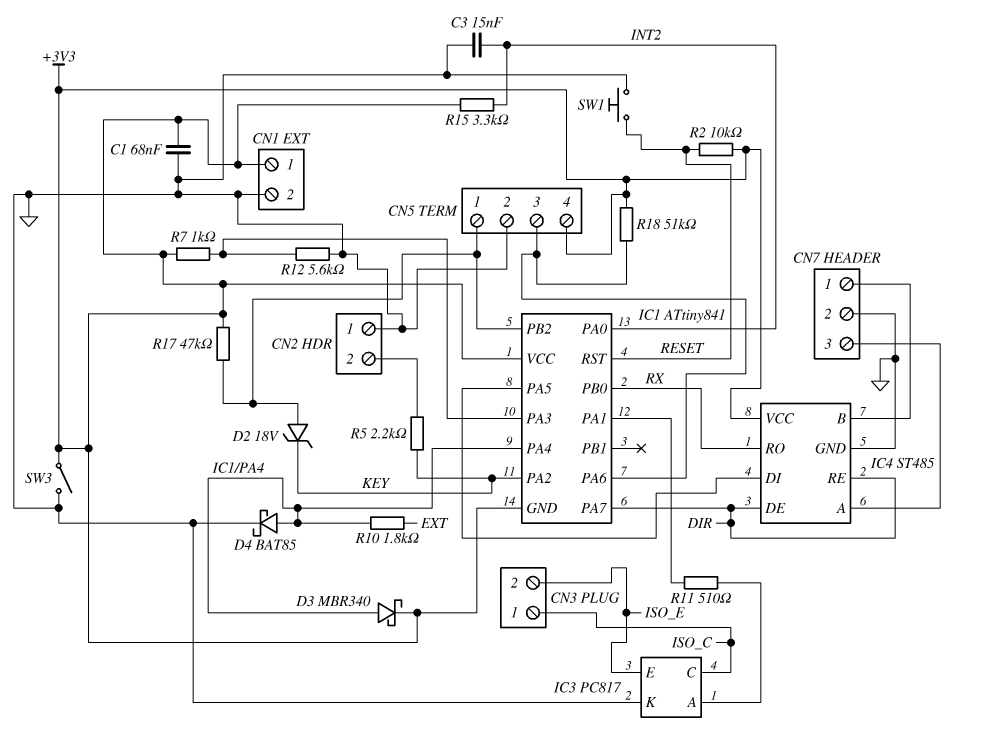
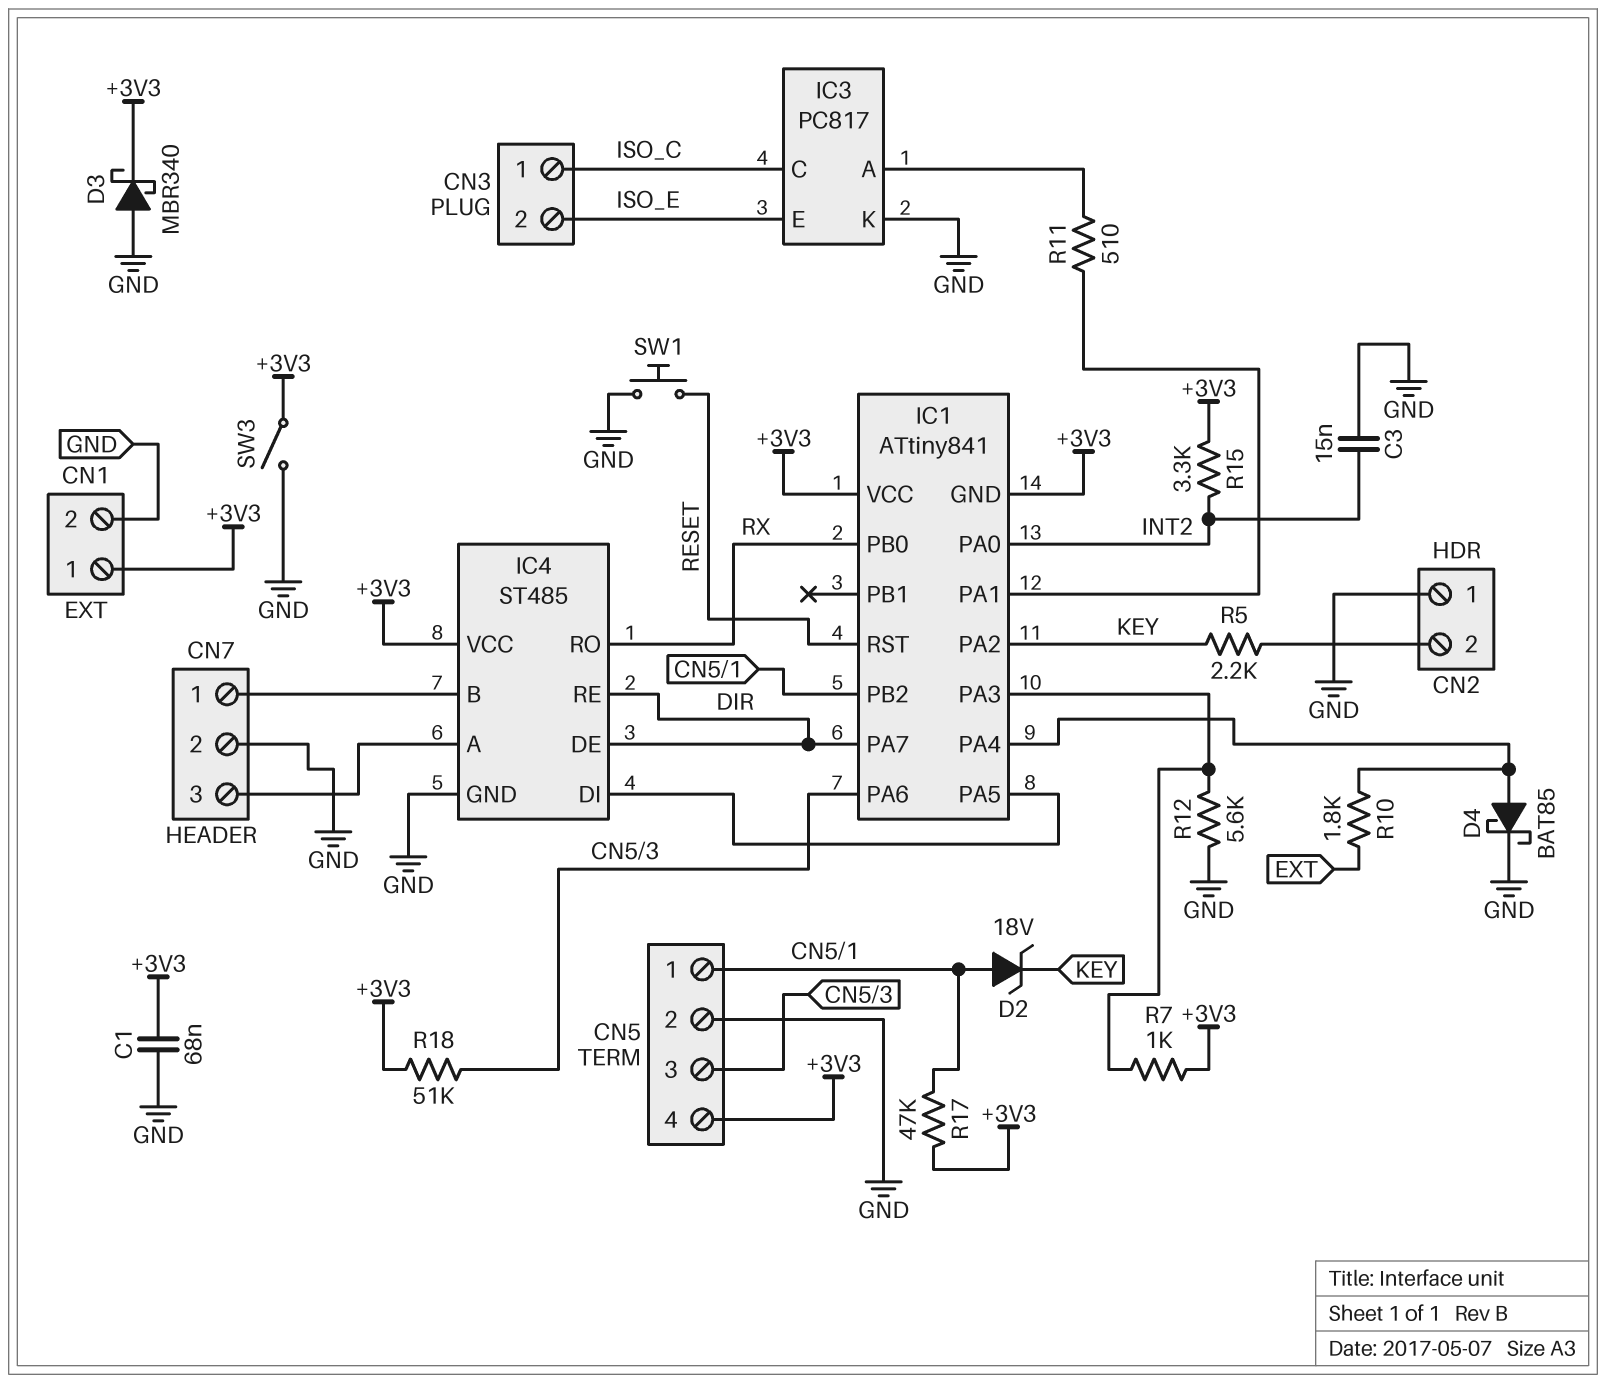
D3: schottky MBR340 (A IC1/PA4, K +3V3) -> schottky MBR340 (A GND, K +3V3)
R2: 10k (+3V3, RESET) -> none

